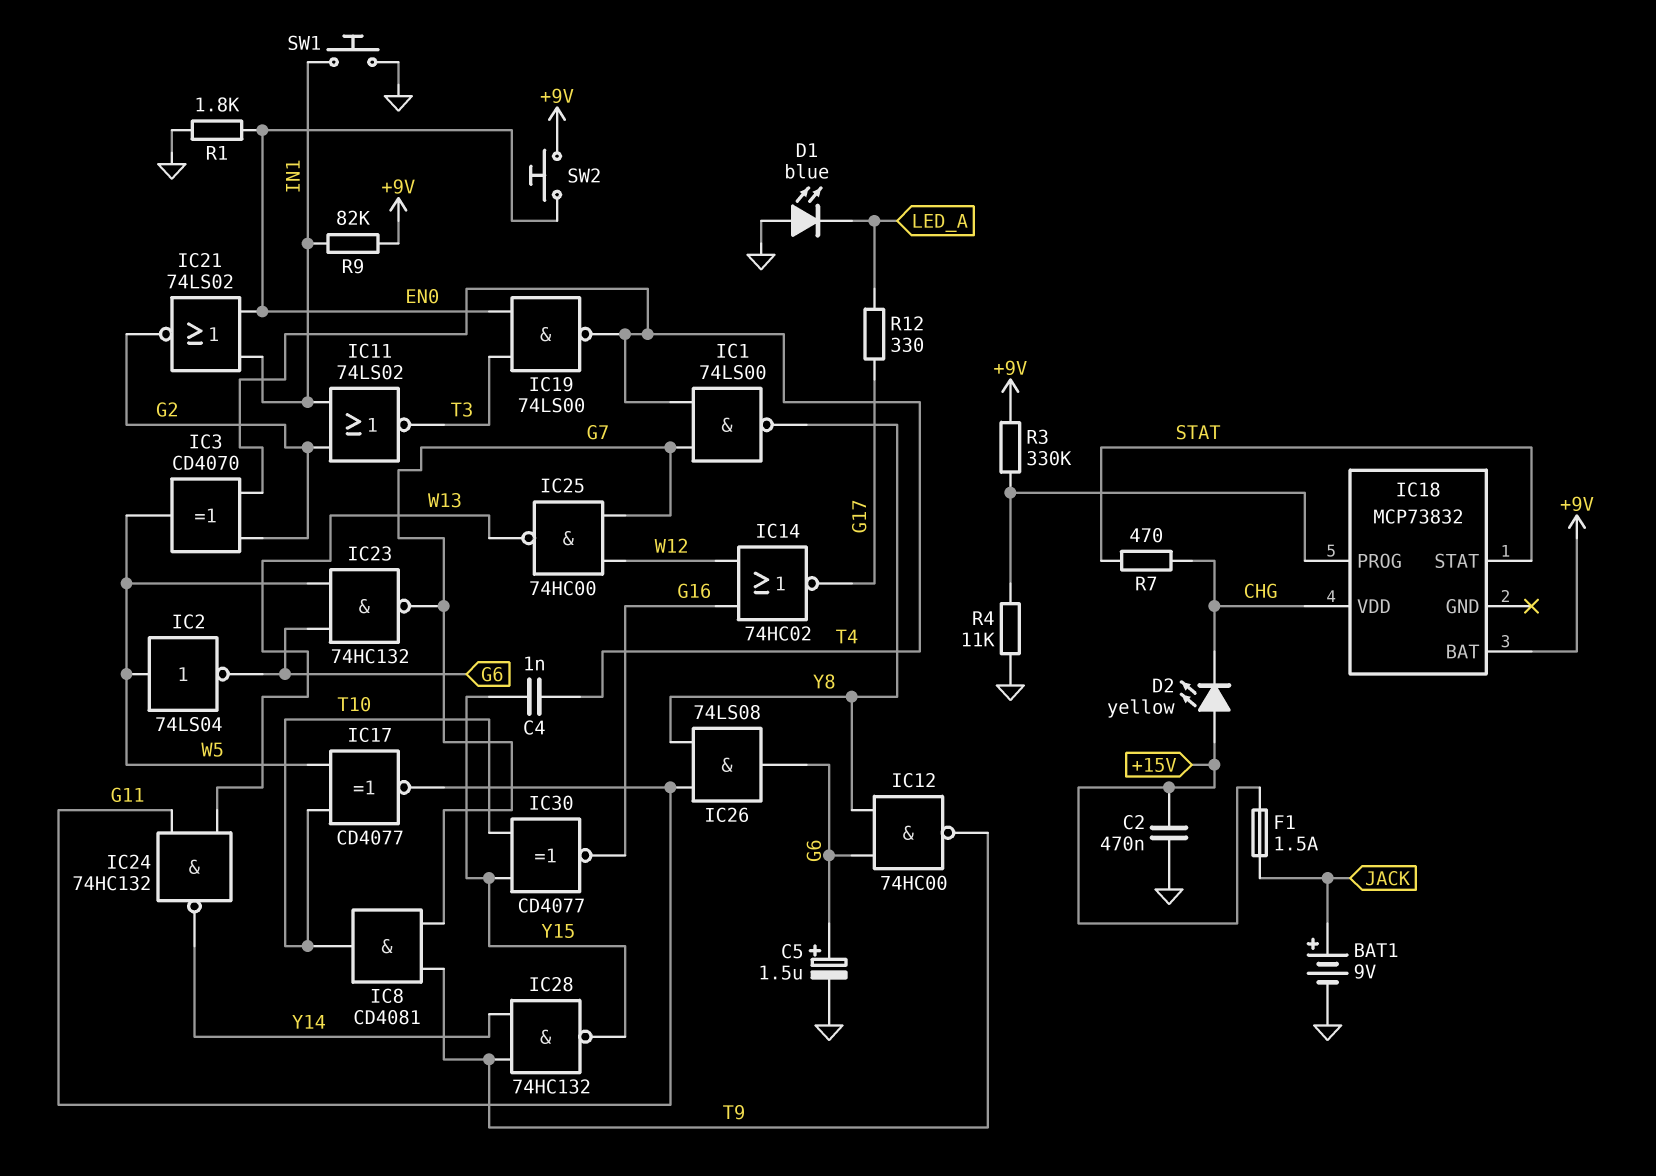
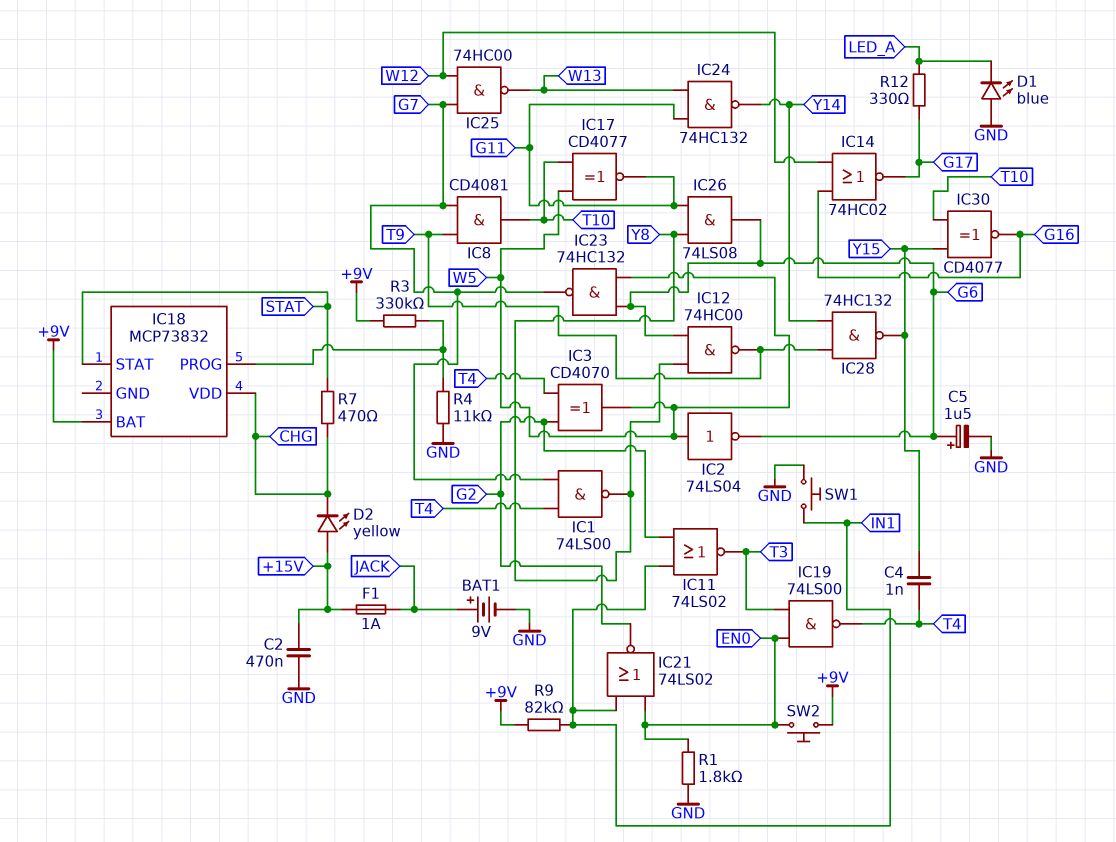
F1: 1.5A (+15V, JACK) -> 1A (+15V, JACK)

